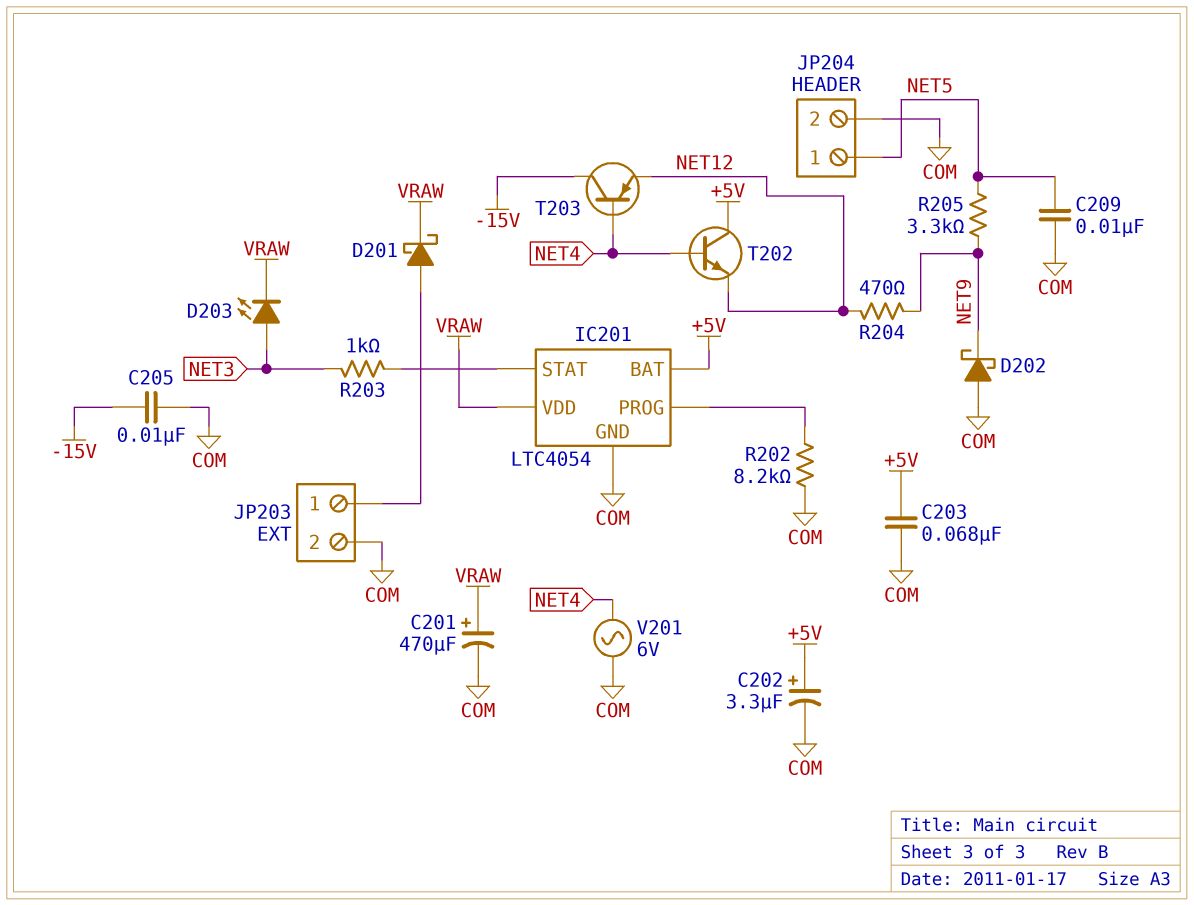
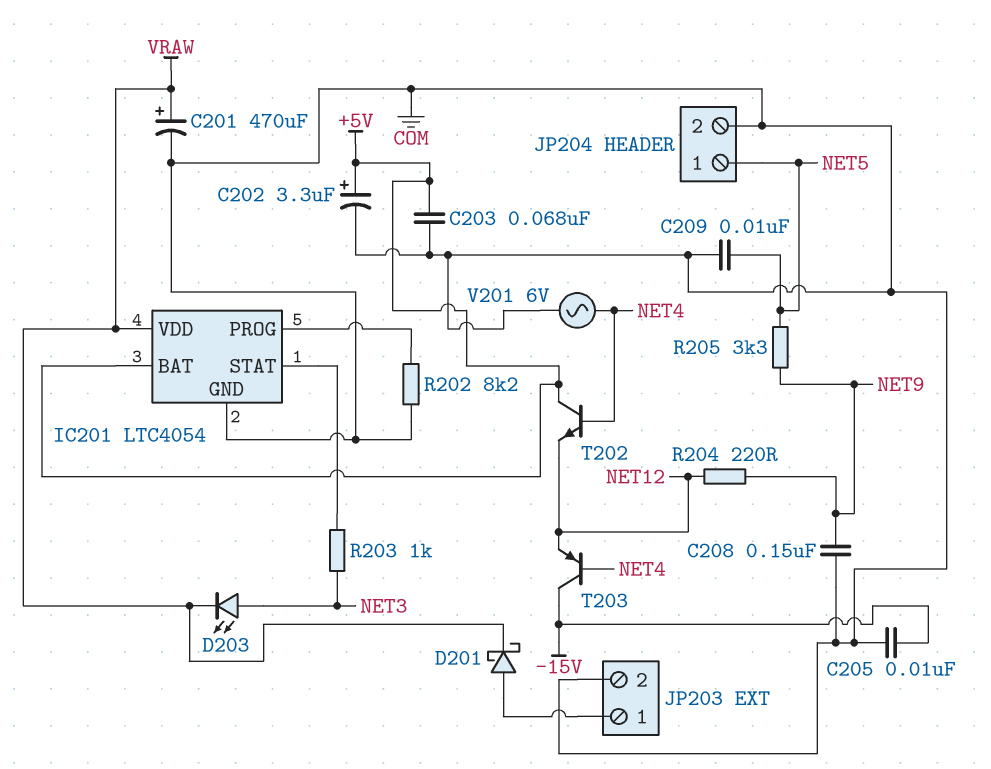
C208: none -> 150nF (COM, NET9)
D202: schottky (A COM, K NET9) -> none
R204: 470 (NET9, NET12) -> 220 (NET9, NET12)

